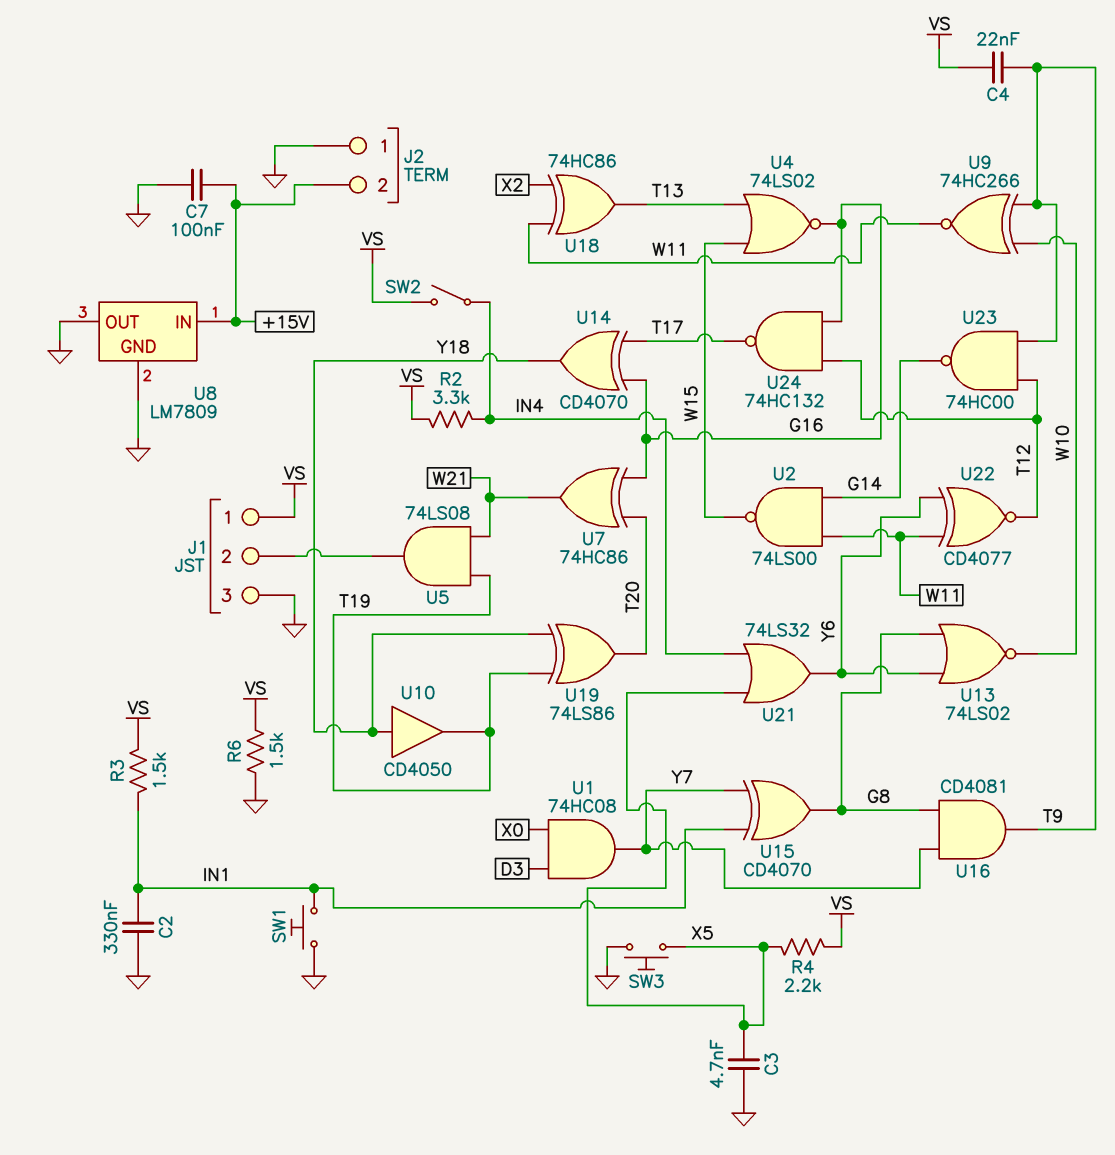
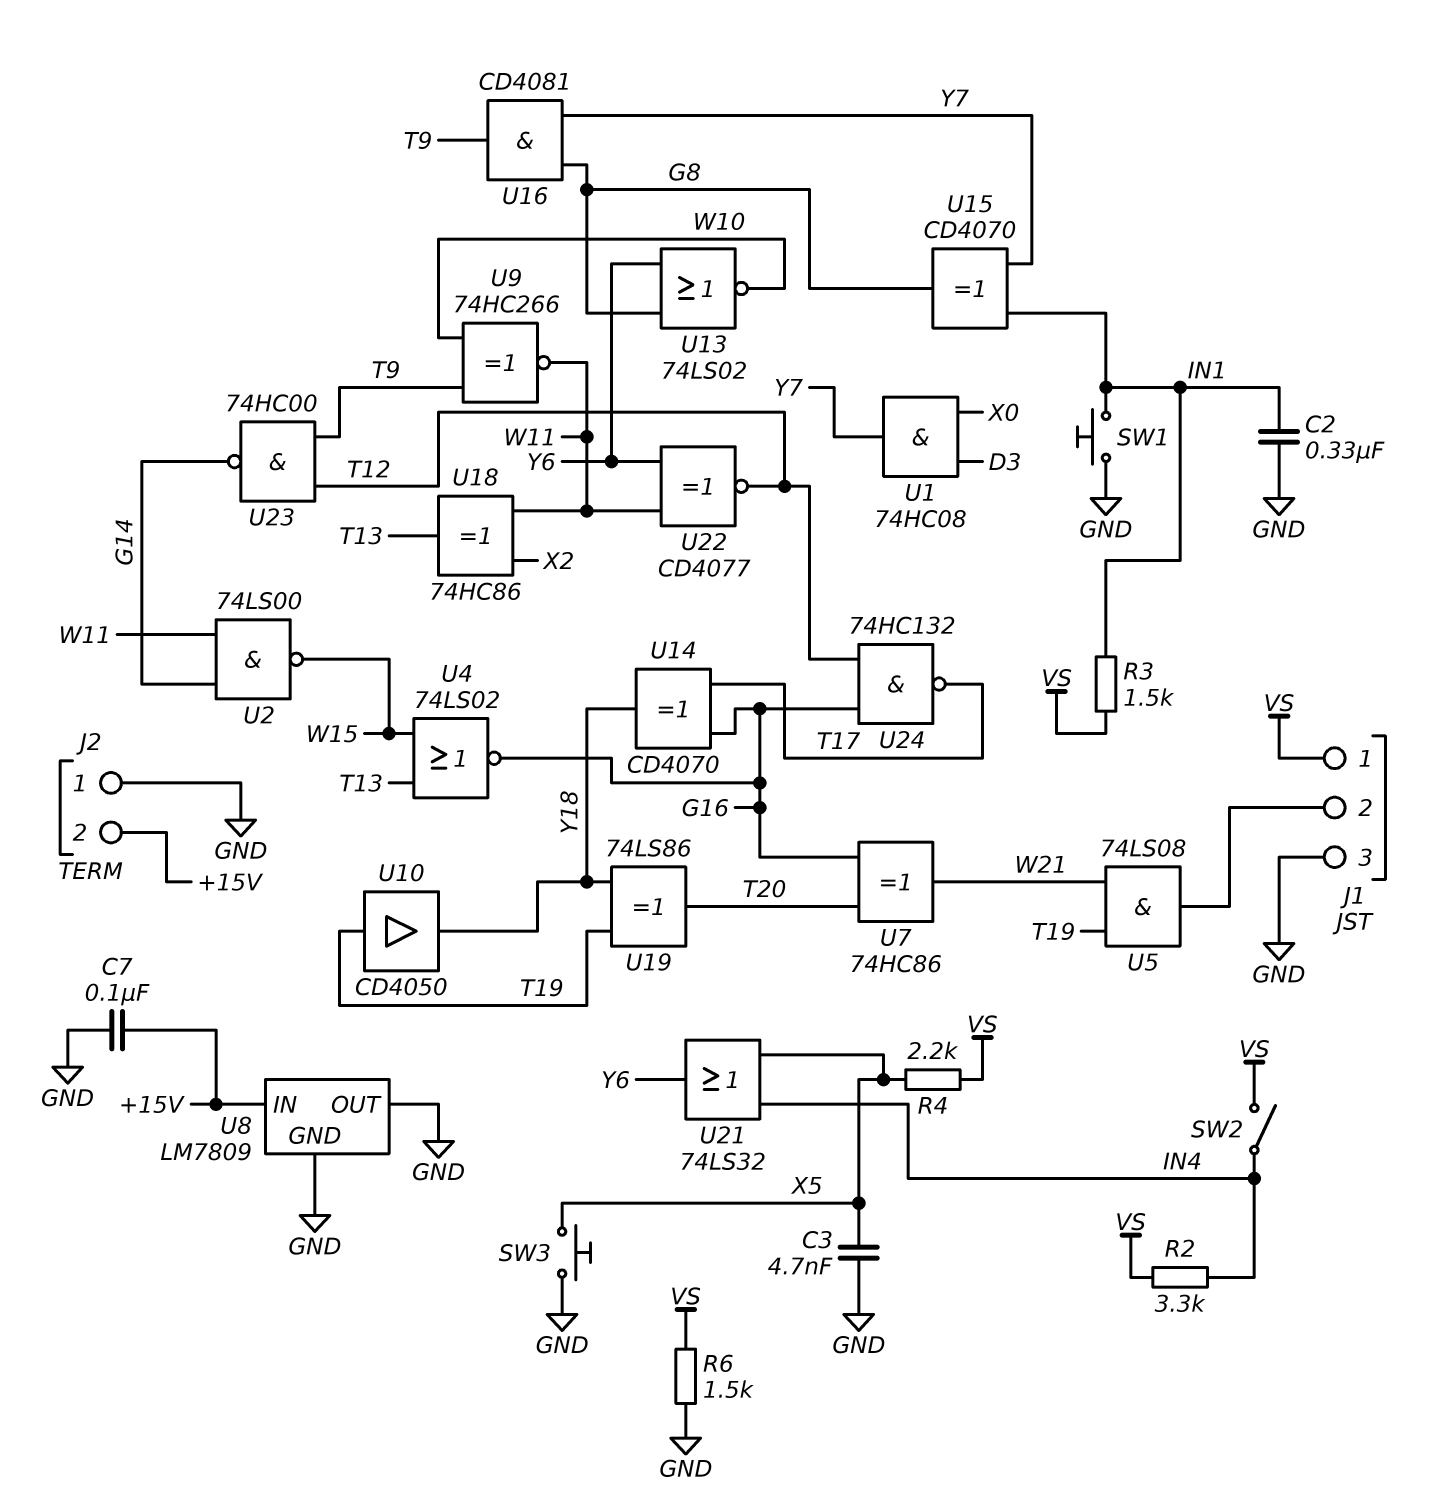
C4: 22nF (T9, VS) -> none
U10: buffer CD4050 (in Y18, out T19) -> buffer CD4050 (in T19, out Y18)

